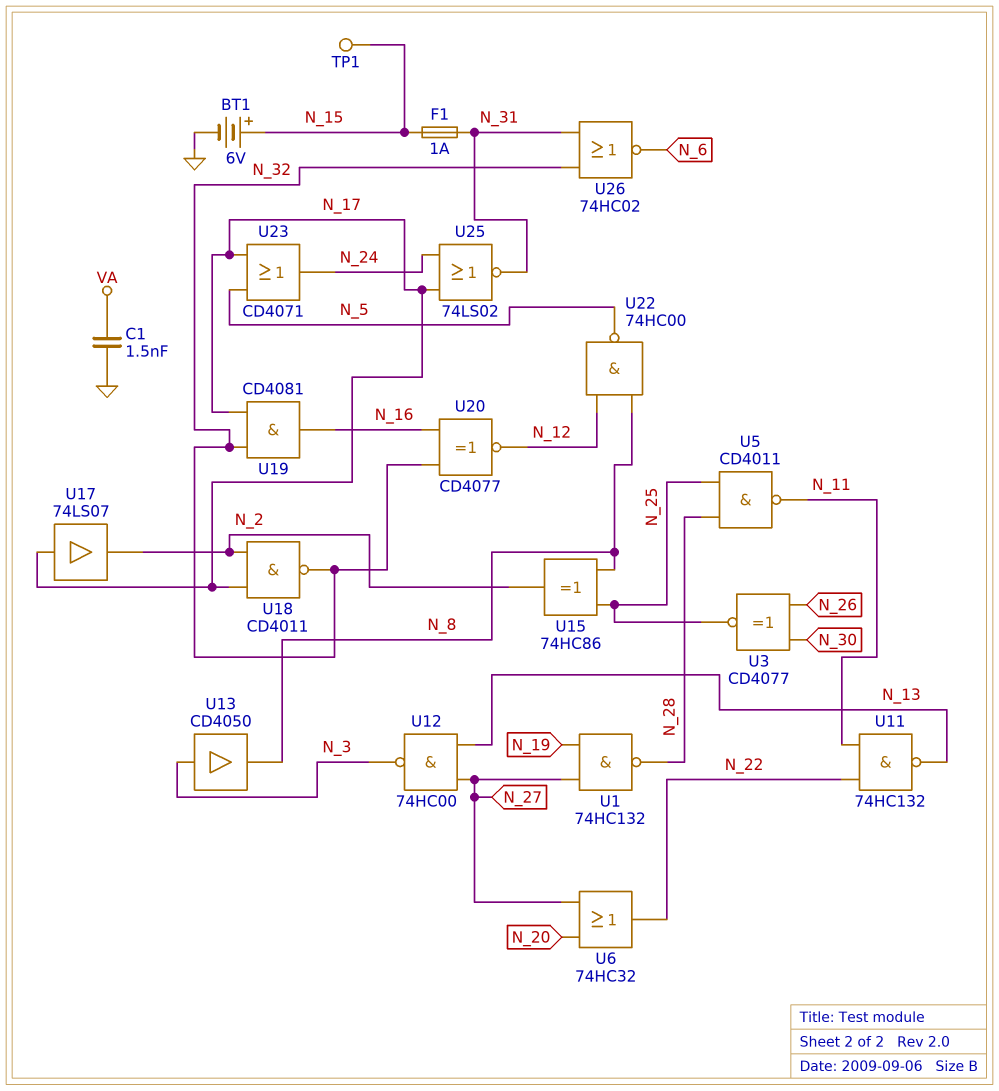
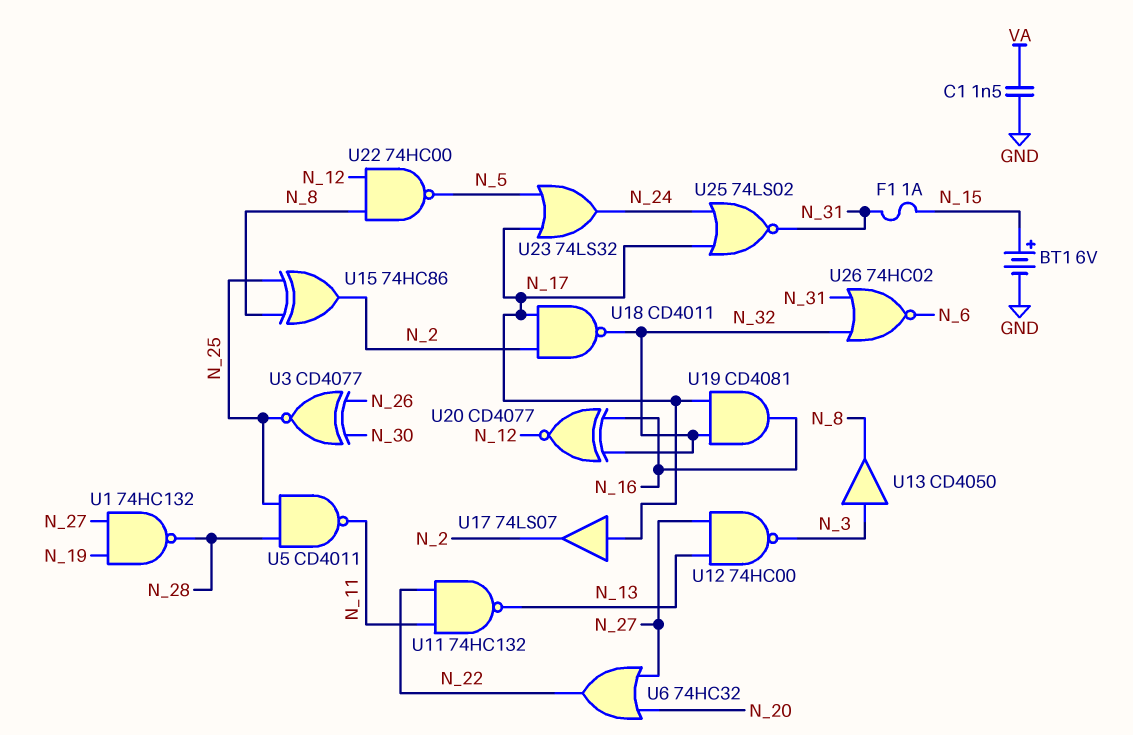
TP1: test point (N_15) -> none
U23: OR CD4071 (in N_5, in N_17, out N_24) -> OR 74LS32 (in N_5, in N_17, out N_24)

